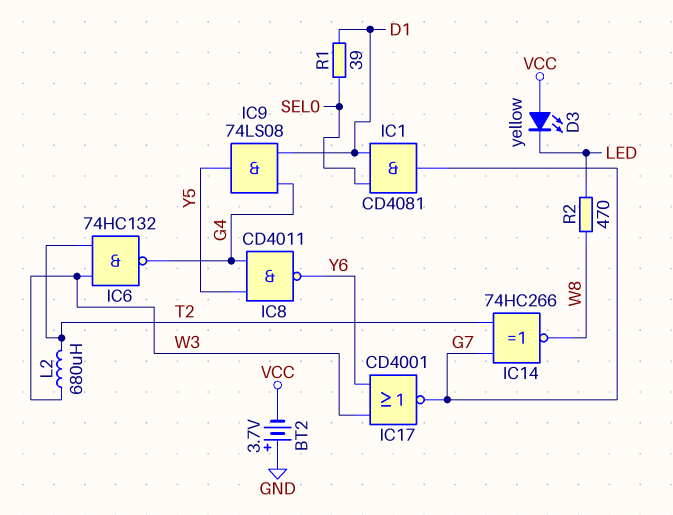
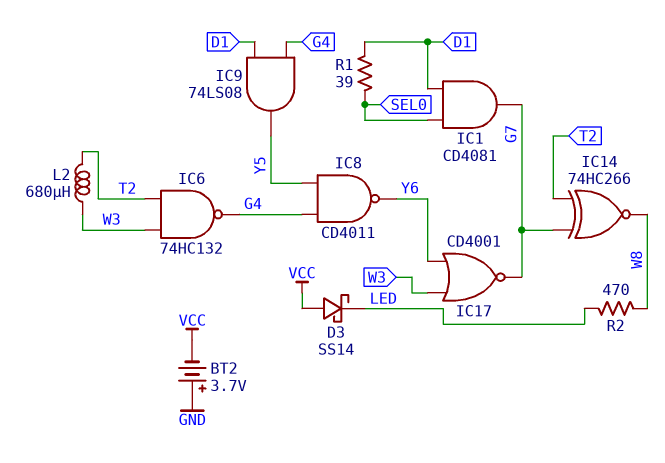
D3: LED yellow (A VCC, K LED) -> schottky SS14 (A VCC, K LED)

